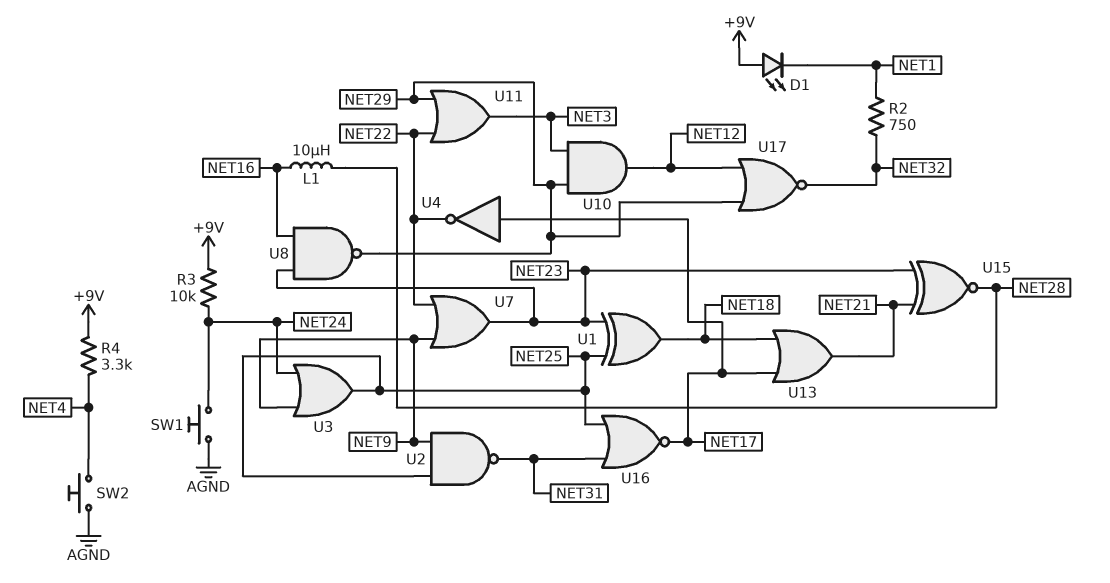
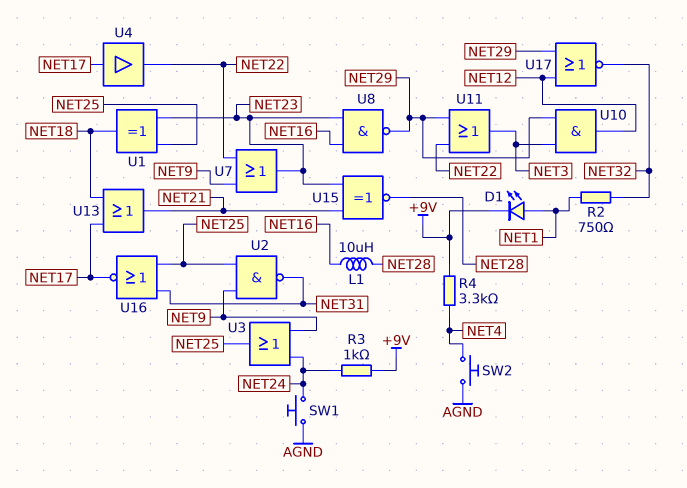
D1: LED (A +9V, K NET1) -> LED (A NET1, K +9V)
R3: 10k (+9V, NET24) -> 1k (+9V, NET24)
U4: NOT (in NET17, out NET22) -> buffer (in NET17, out NET22)

